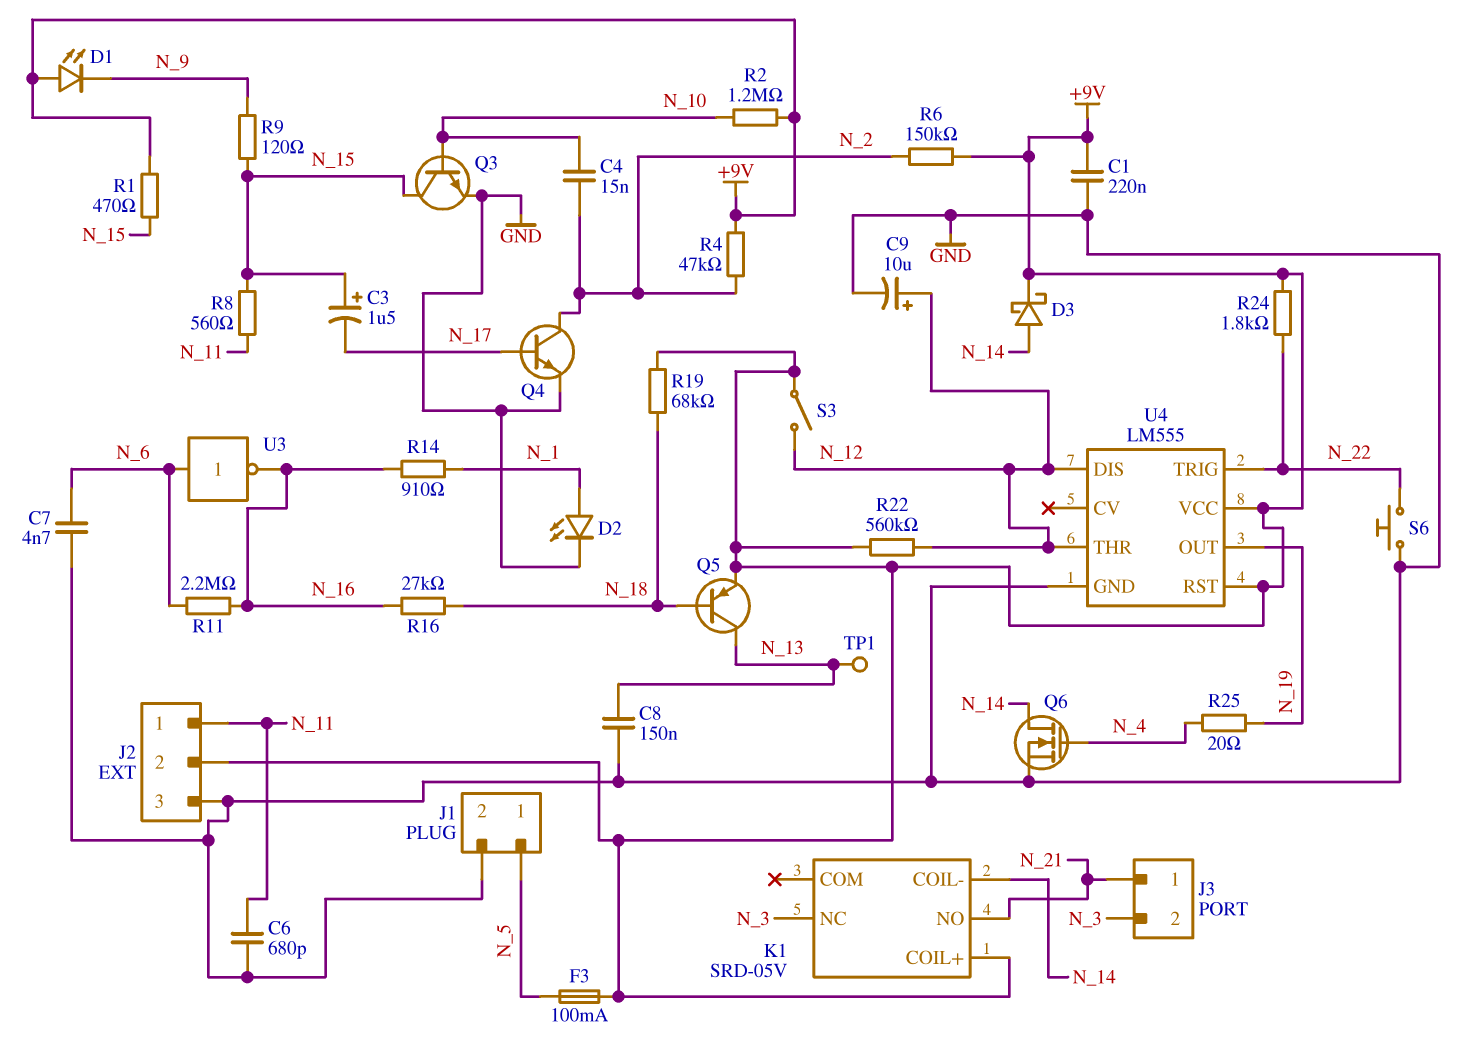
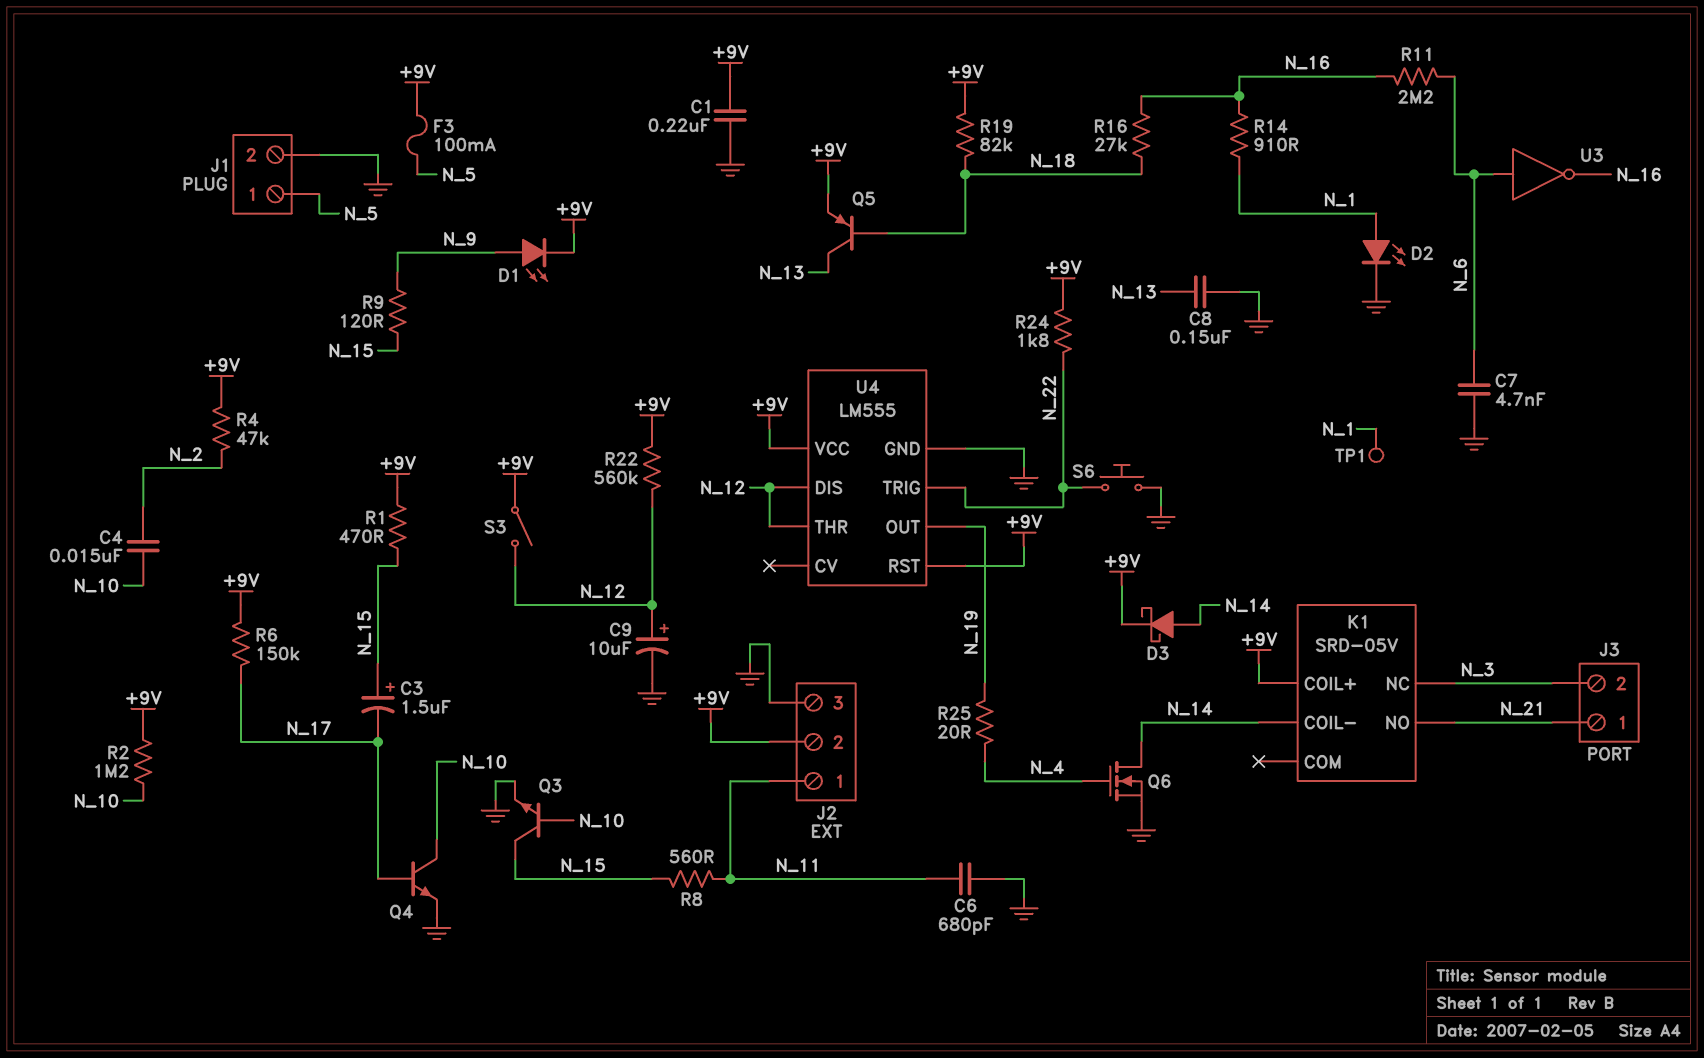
D1: LED (A +9V, K N_9) -> LED (A N_9, K +9V)
Q4: NPN (B N_17, C N_2, E GND) -> NPN (B N_17, C N_10, E GND)
R6: 150k (+9V, N_2) -> 150k (+9V, N_17)
R19: 68k (+9V, N_18) -> 82k (+9V, N_18)
TP1: test point (N_13) -> test point (N_1)

